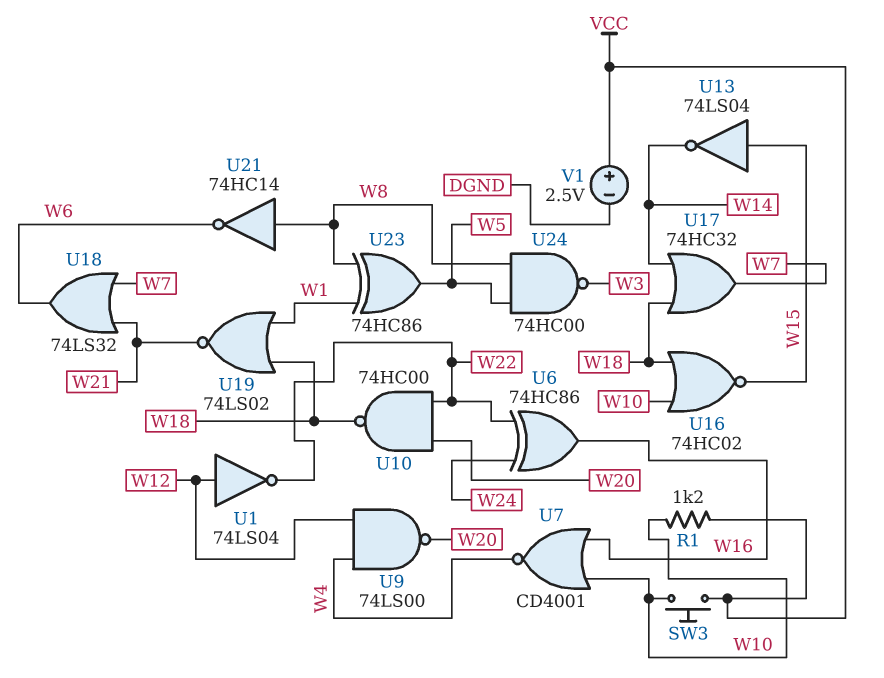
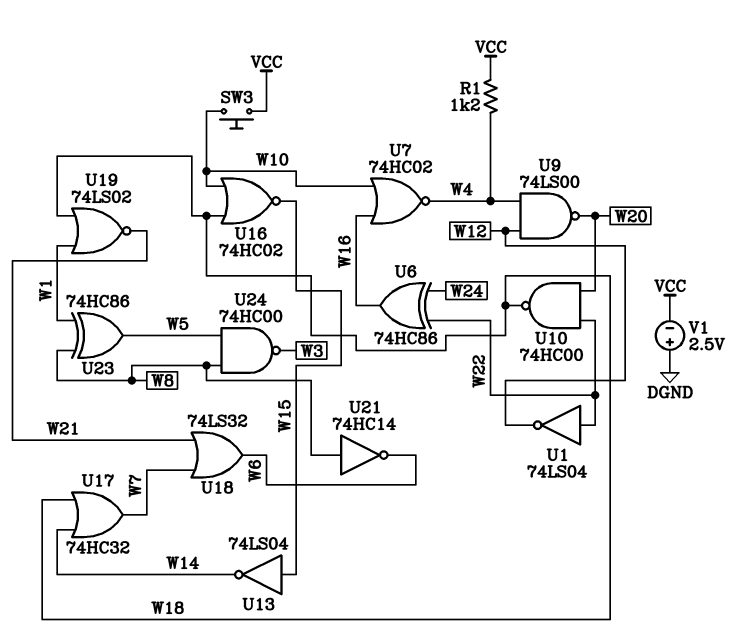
R1: 1.2k (VCC, W10) -> 1.2k (VCC, W4)
U1: NOT 74LS04 (in W12, out W22) -> NOT 74LS04 (in W22, out W12)
U7: NOR CD4001 (in W10, in W16, out W4) -> NOR 74HC02 (in W10, in W16, out W4)
V1: 2.5V (plus VCC, minus DGND) -> 2.5V (plus DGND, minus VCC)

